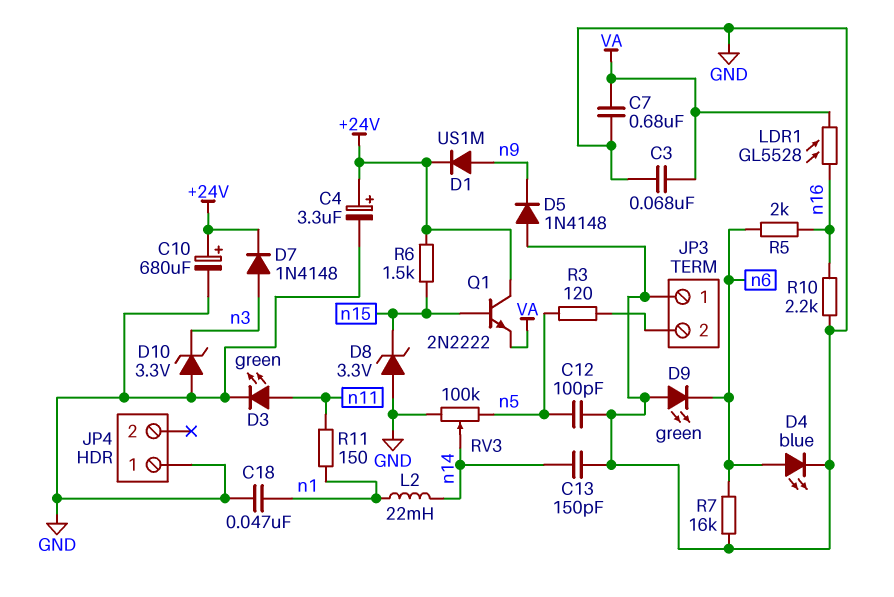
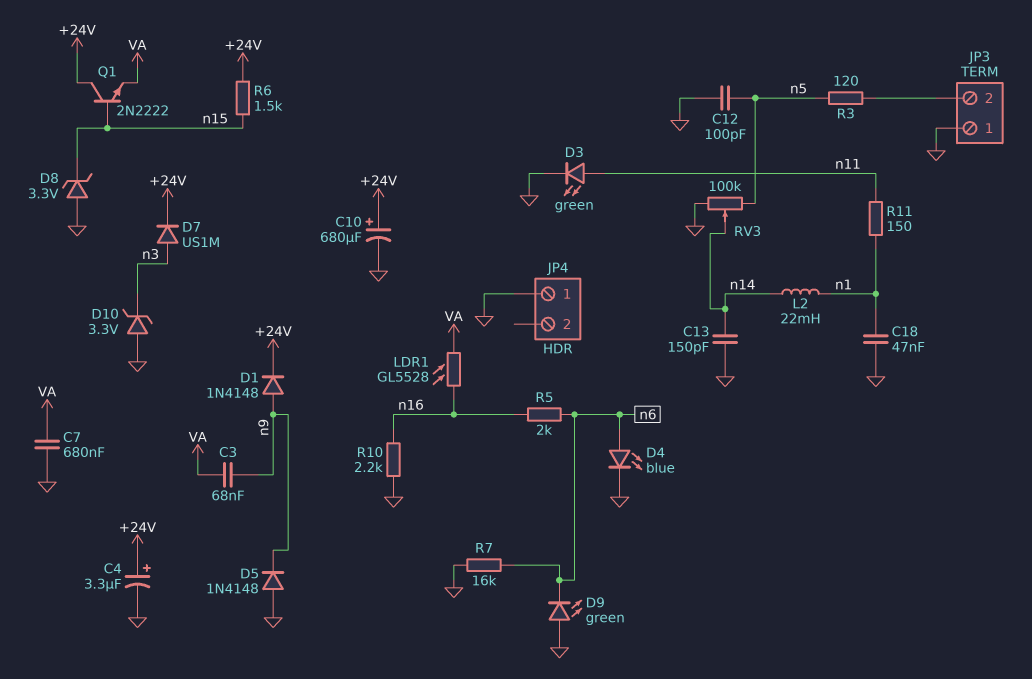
C3: 68nF (GND, VA) -> 68nF (VA, n9)
D1: diode US1M (A n9, K +24V) -> diode 1N4148 (A n9, K +24V)
D7: diode 1N4148 (A n3, K +24V) -> diode US1M (A n3, K +24V)

